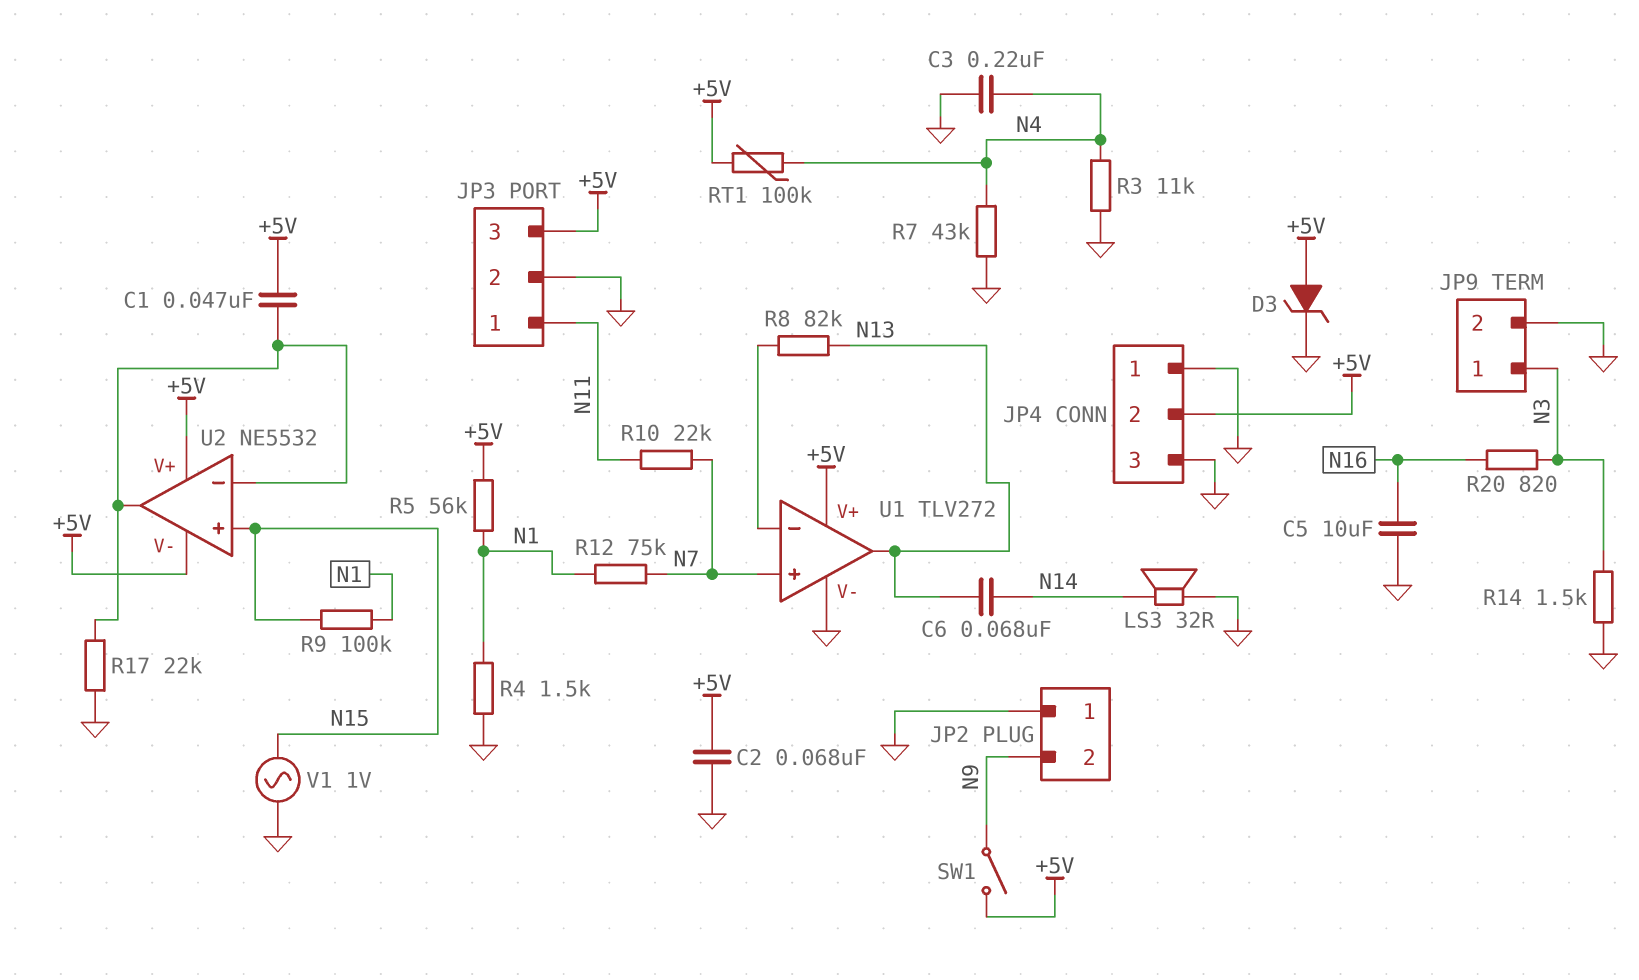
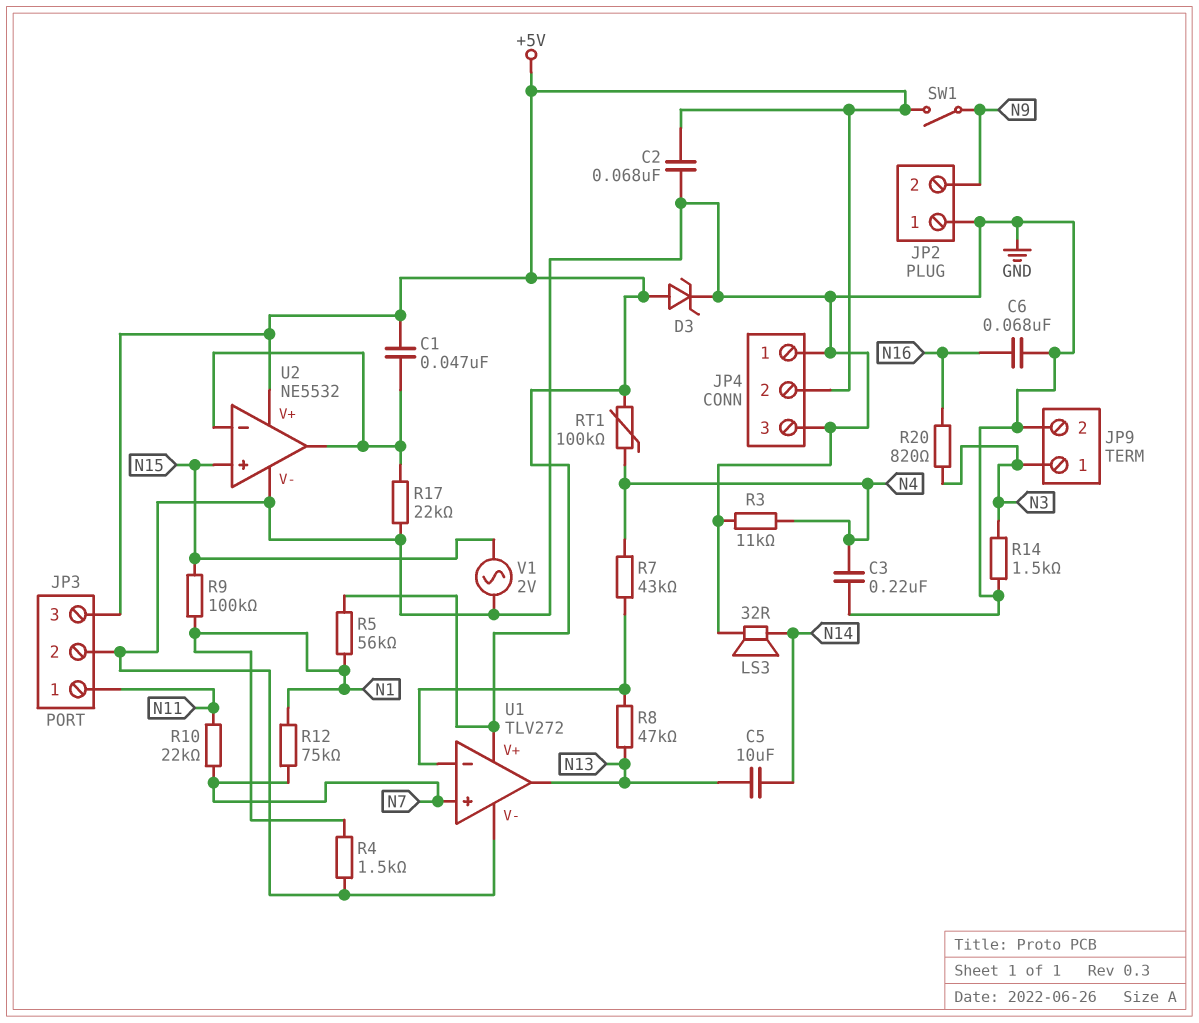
C5: 10uF (GND, N16) -> 10uF (N13, N14)
C6: 68nF (N13, N14) -> 68nF (GND, N16)
R7: 43k (GND, N4) -> 43k (N4, U1/in-)
R8: 82k (N13, U1/in-) -> 47k (N13, U1/in-)
U2 pin V-: +5V -> GND
V1: AC 1V (GND, N15) -> AC 2V (GND, N15)

